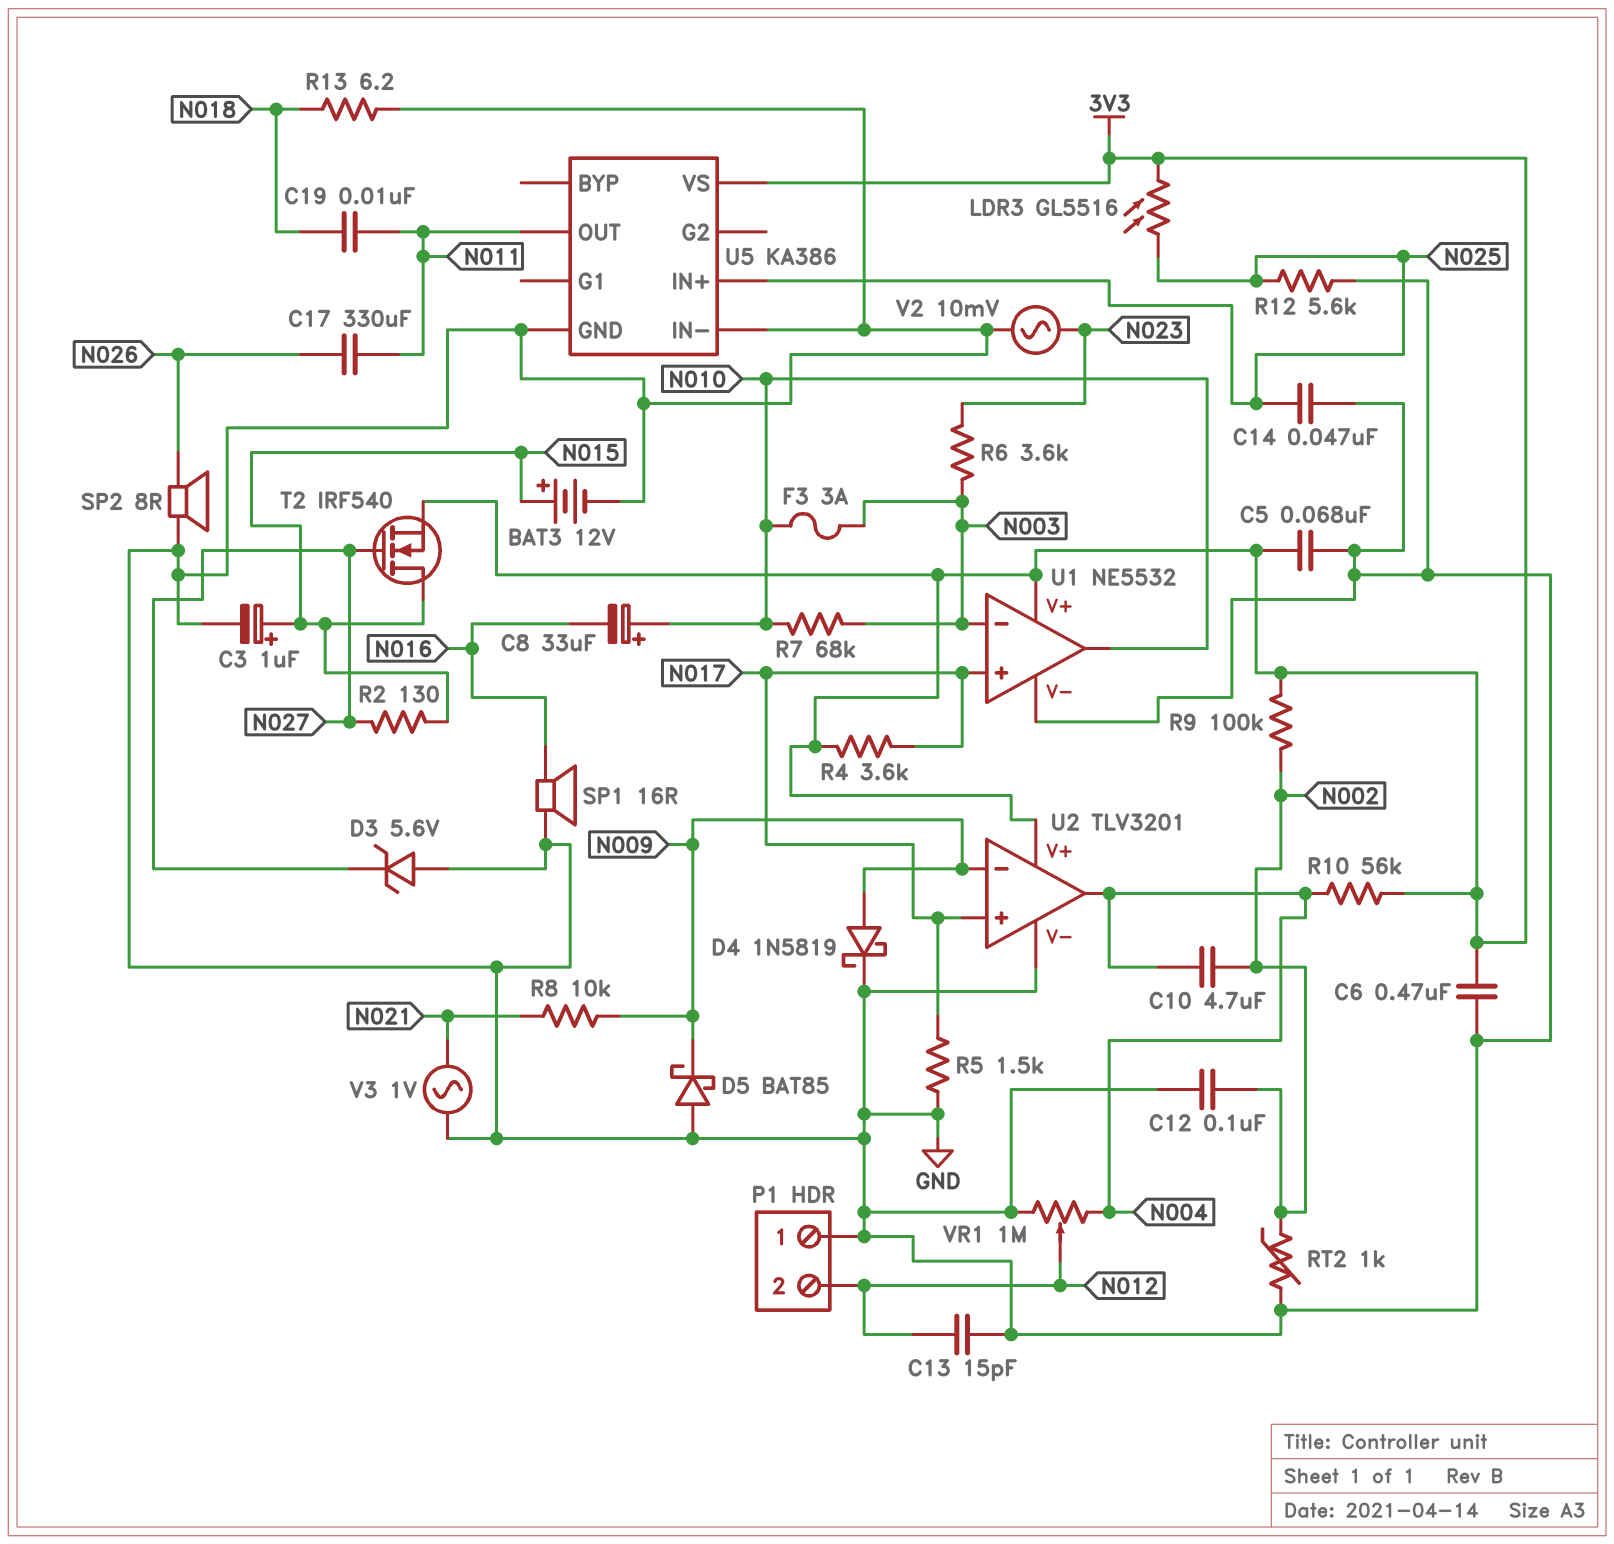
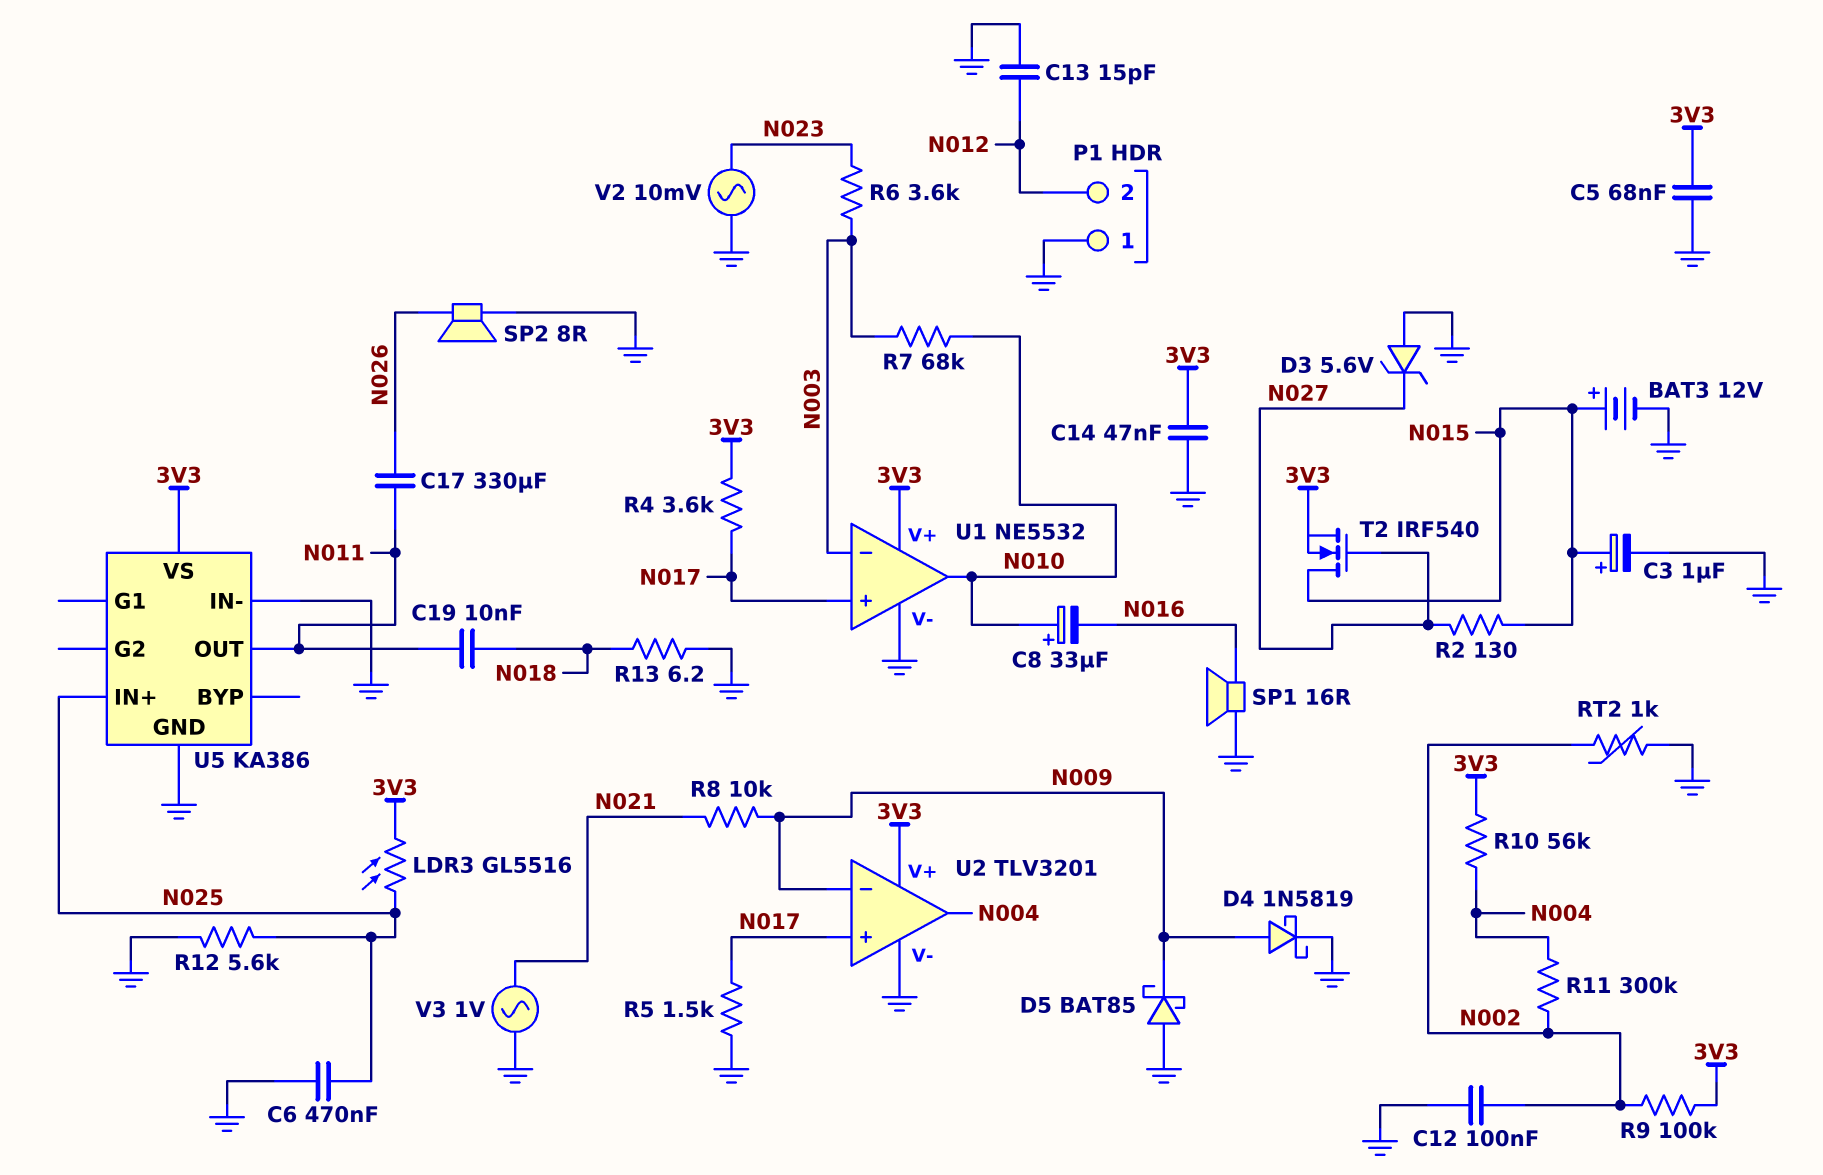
C6: 470nF (3V3, GND) -> 470nF (GND, N025)
C10: 4.7uF (N002, N004) -> none
C14: 47nF (GND, N025) -> 47nF (3V3, GND)
F3: 3A (N003, N010) -> none
R11: none -> 300k (N002, N004)
VR1: 1M (GND, N004, wiper N012) -> none

